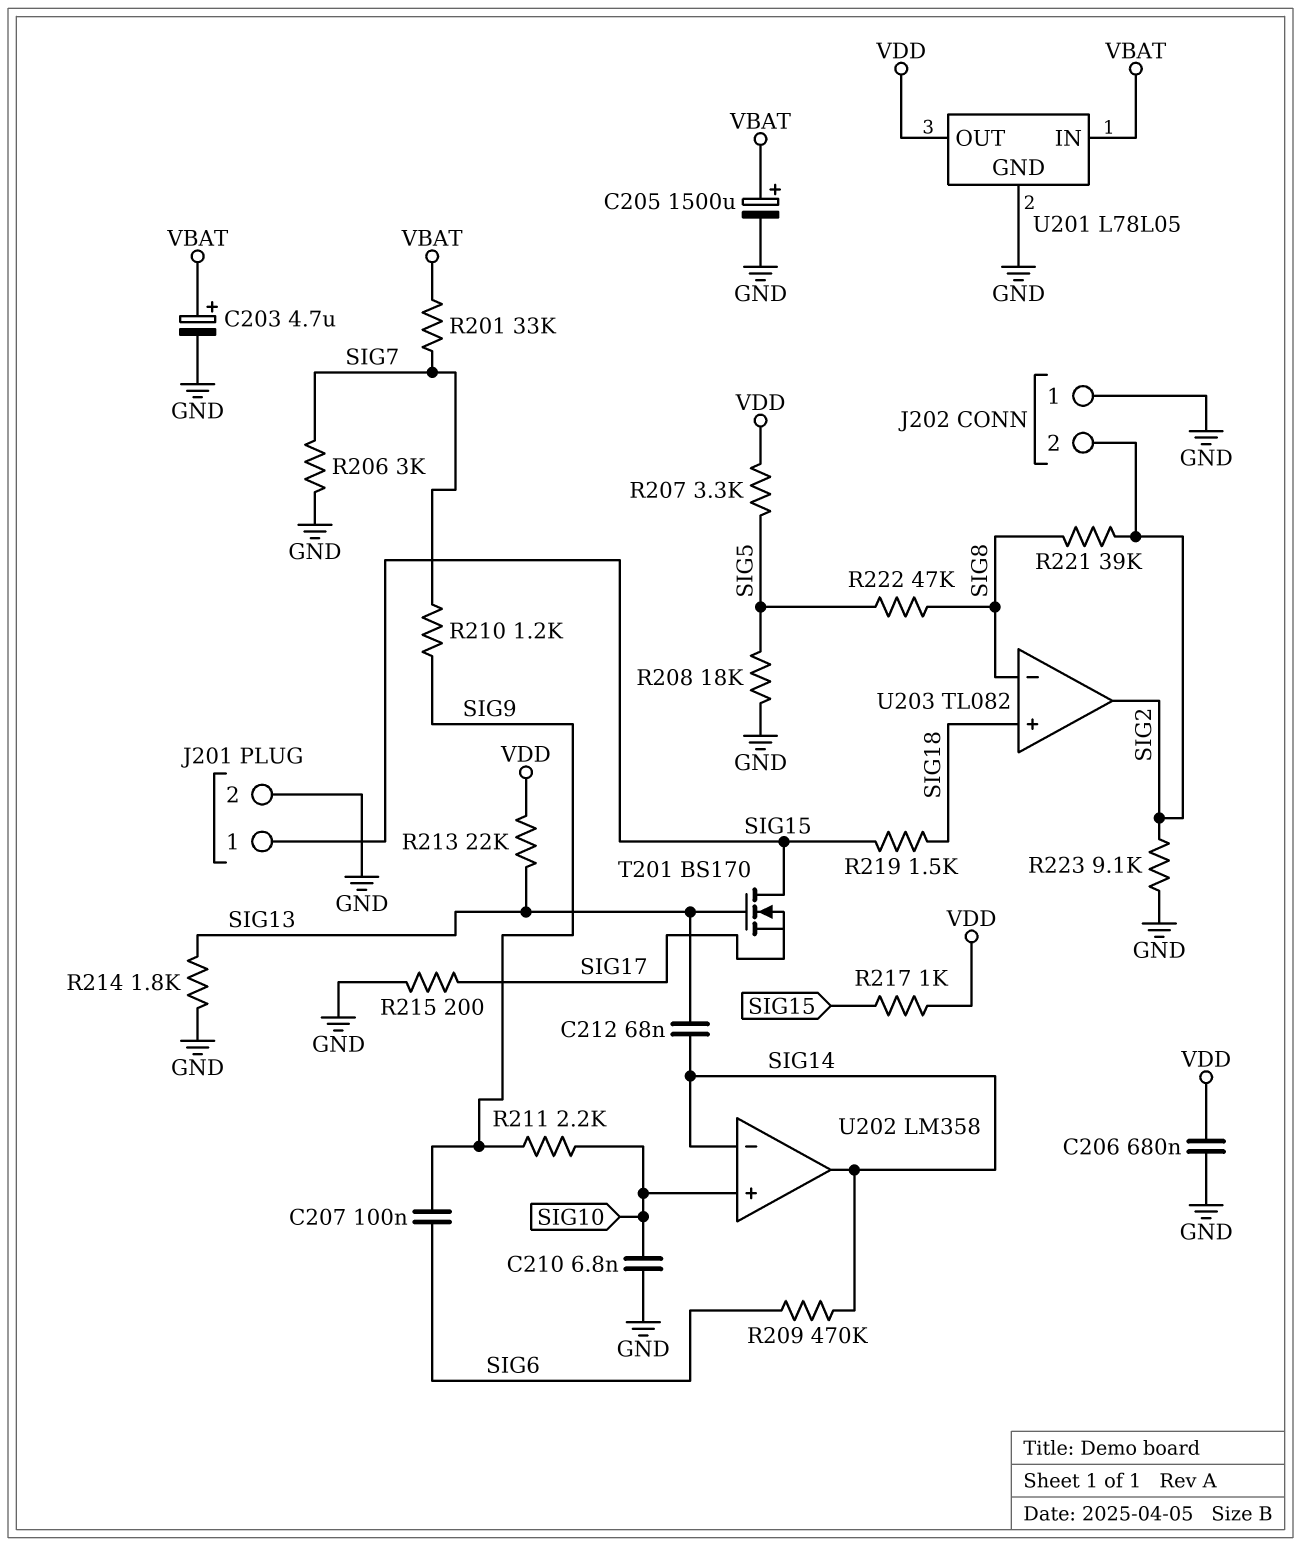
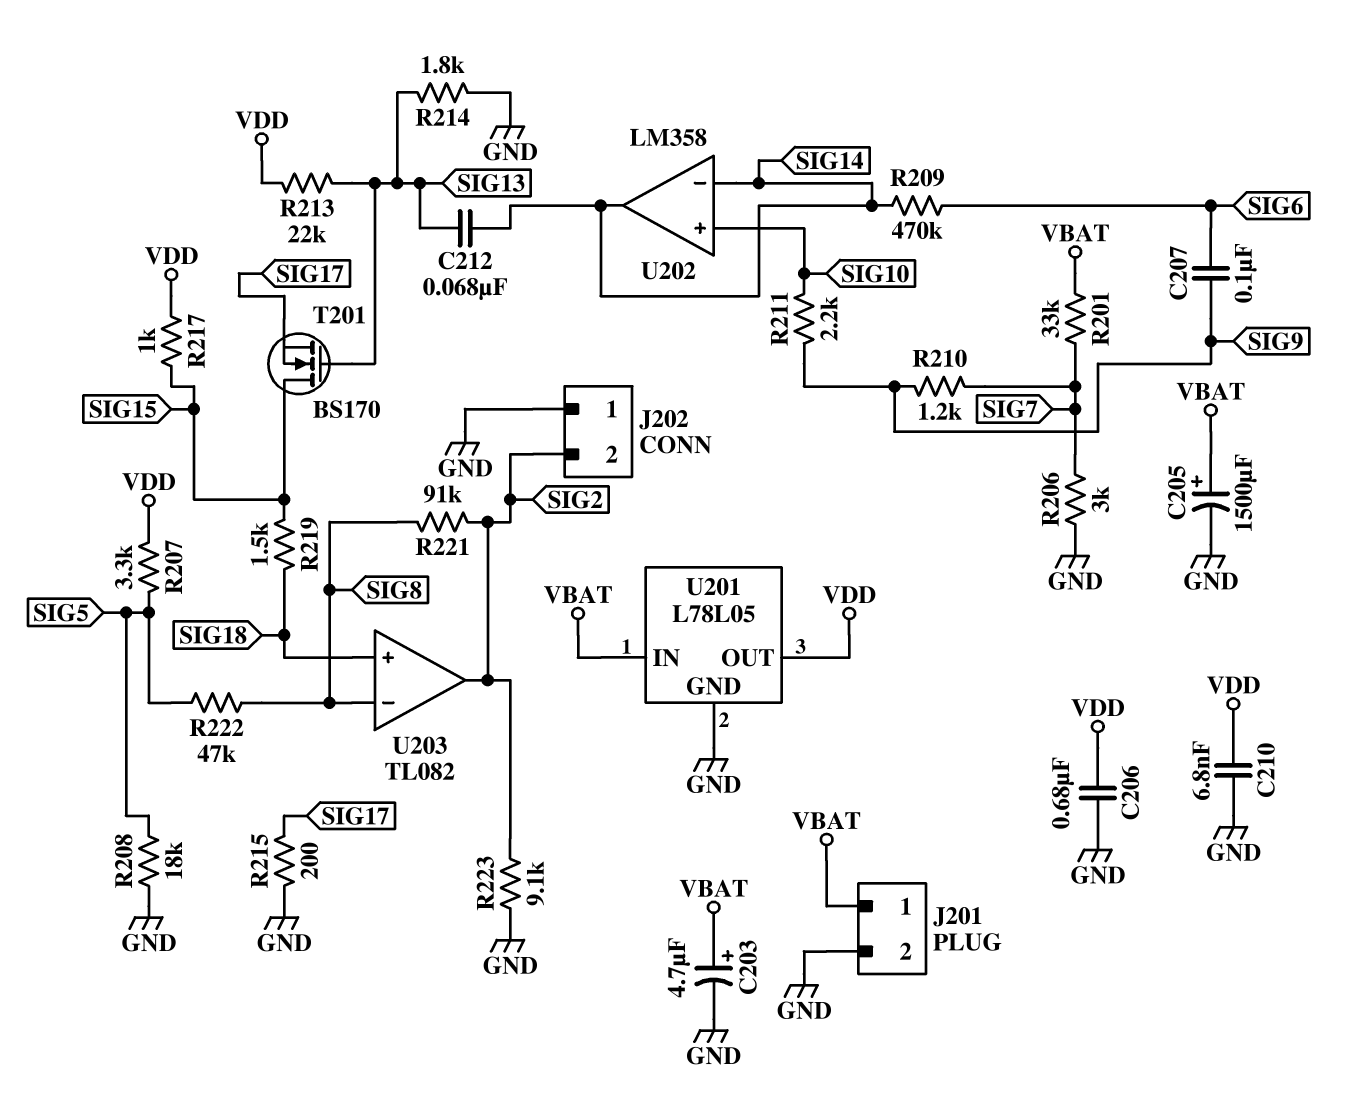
C210: 6.8nF (GND, SIG10) -> 6.8nF (GND, VDD)
J201 pin 1: SIG15 -> VBAT
R221: 39k (SIG2, SIG8) -> 91k (SIG2, SIG8)

